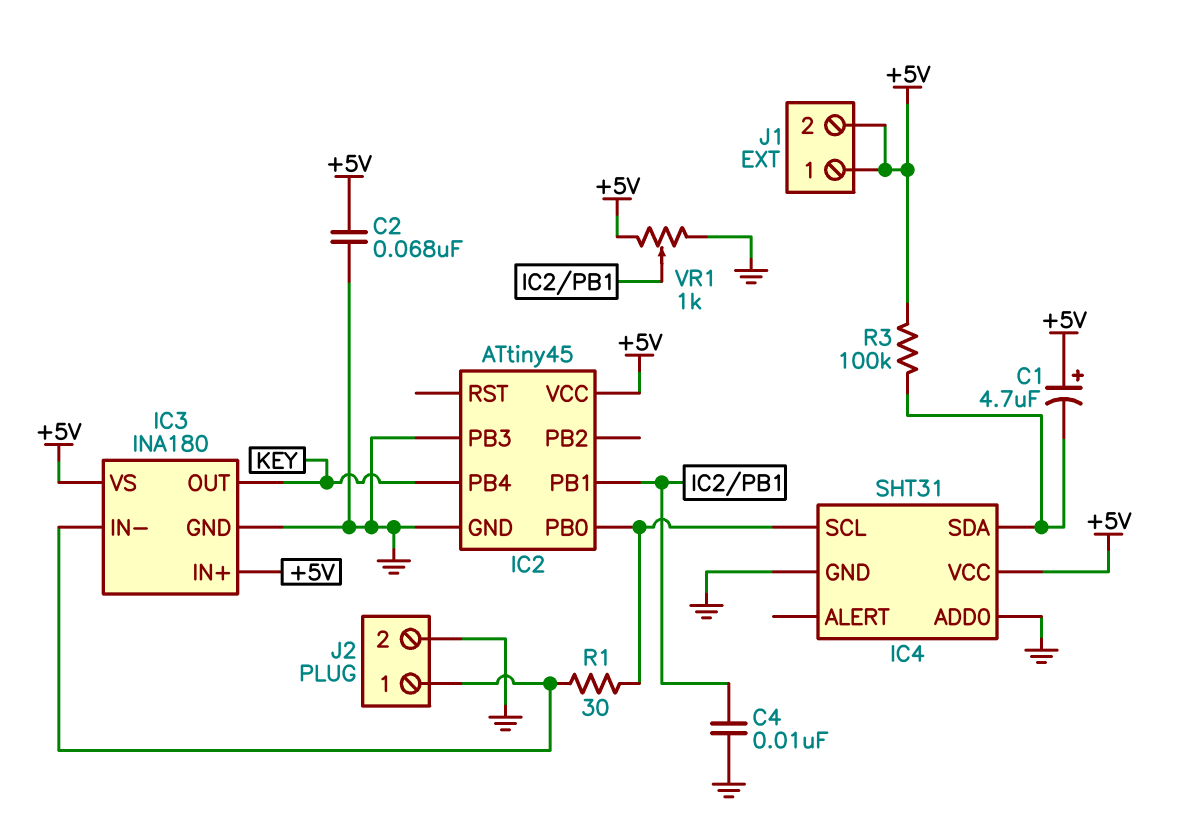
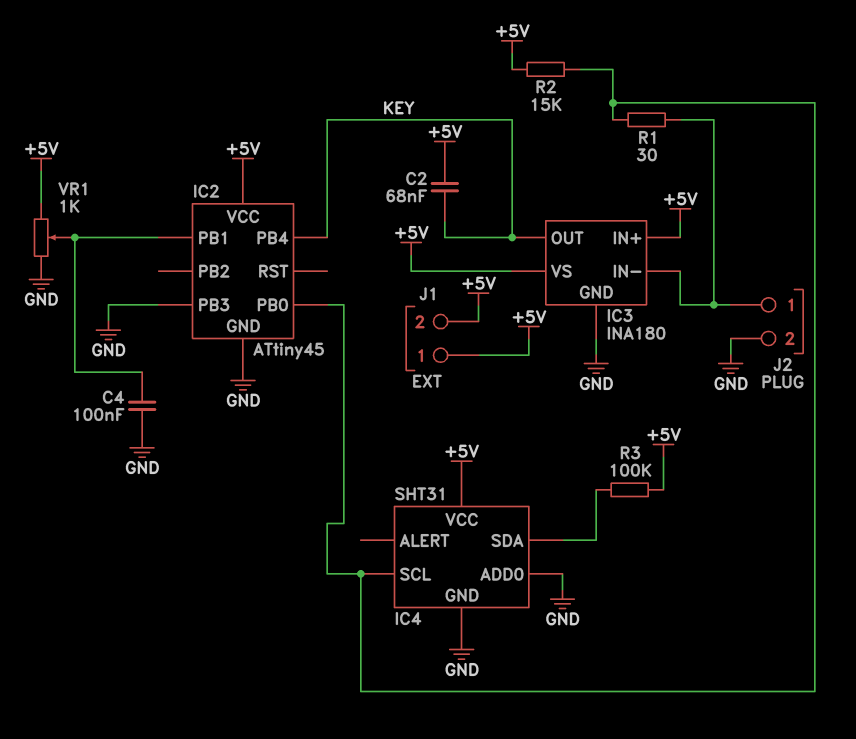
C1: 4.7uF (plus +5V, minus IC4/SDA) -> none
C2: 68nF (+5V, GND) -> 68nF (+5V, KEY)
C4: 10nF (GND, IC2/PB1) -> 100nF (GND, IC2/PB1)
R2: none -> 15k (+5V, IC2/PB0)

